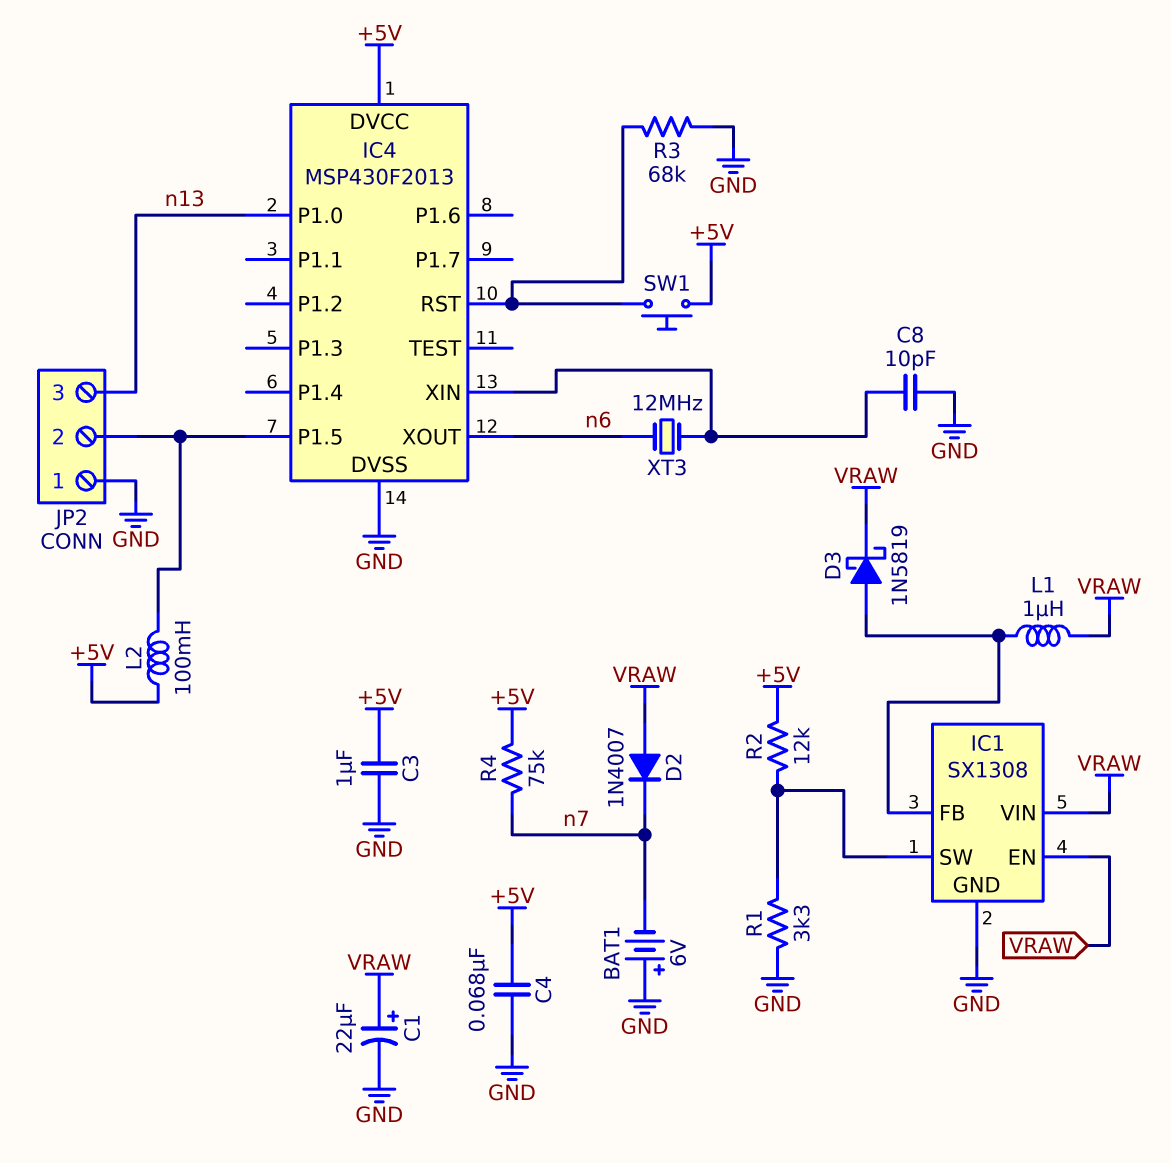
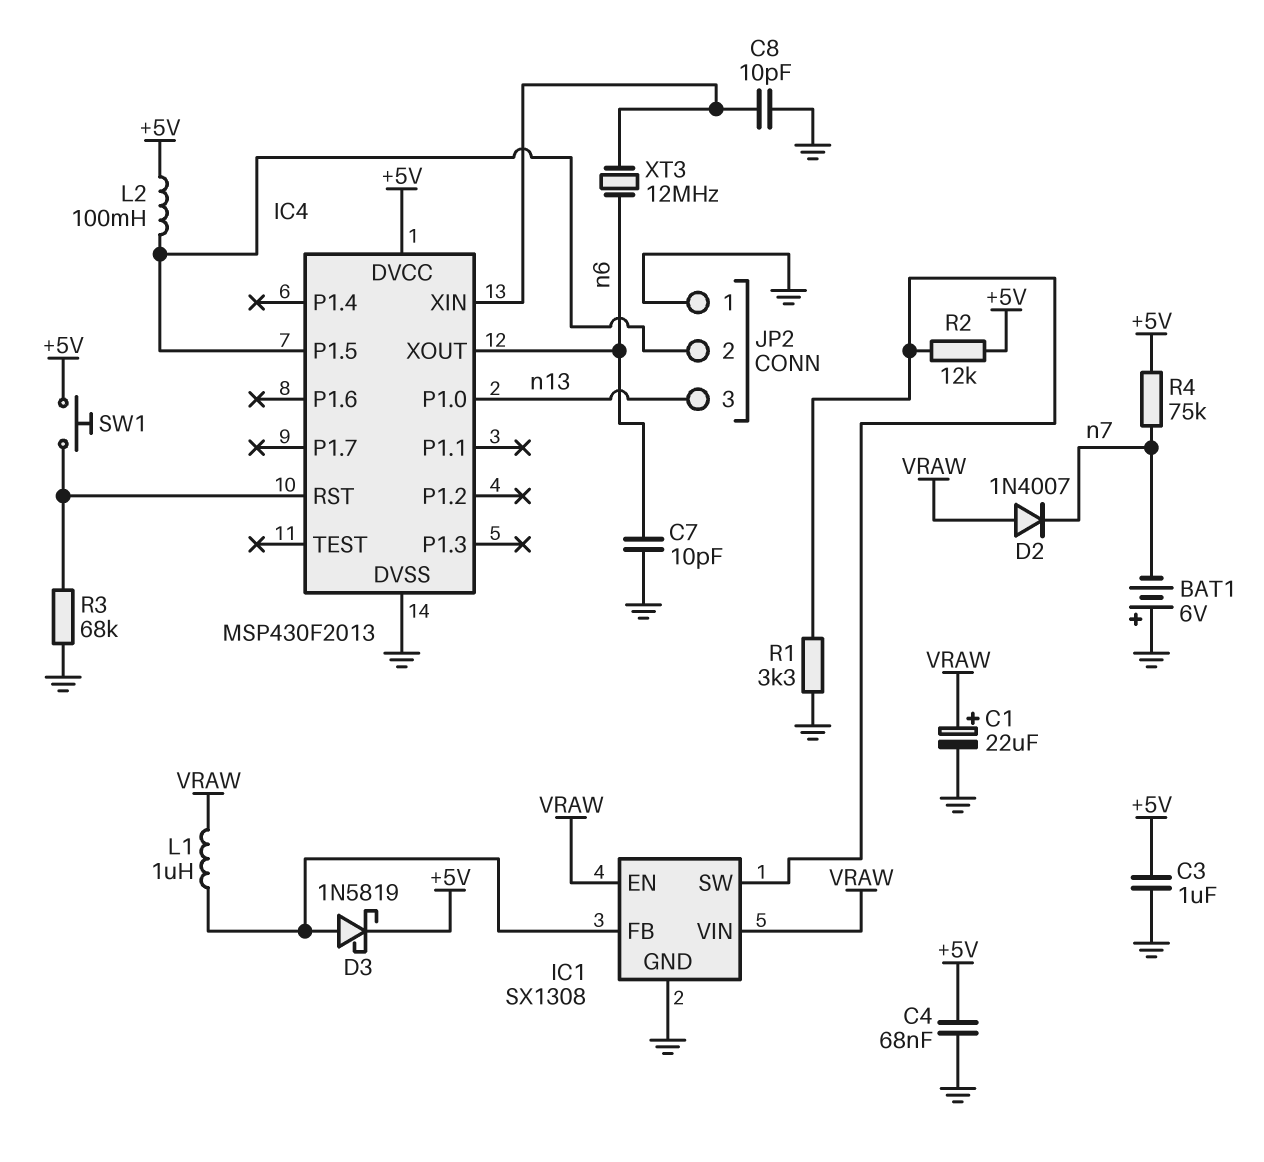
C7: none -> 10pF (GND, n6)
D3: schottky 1N5819 (A IC1/FB, K VRAW) -> schottky 1N5819 (A IC1/FB, K +5V)

